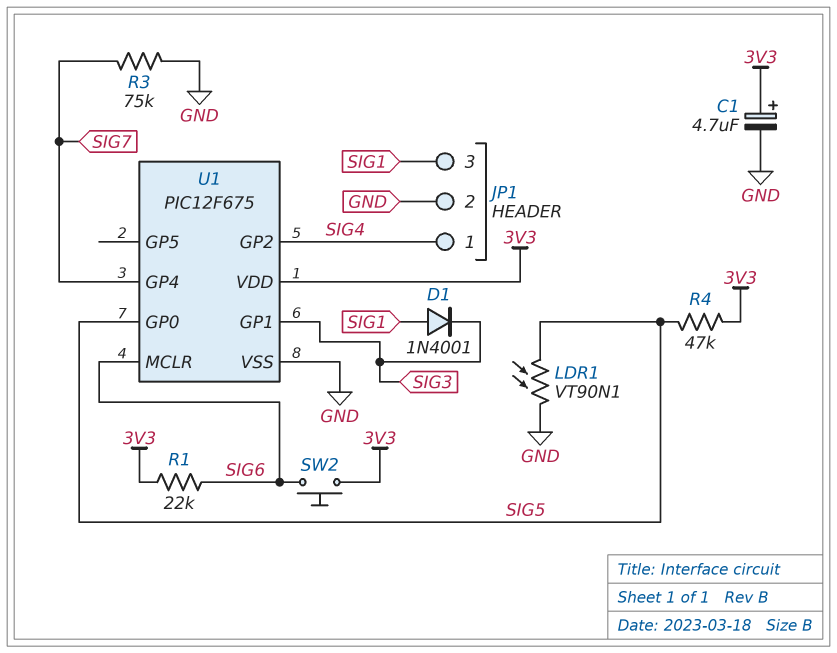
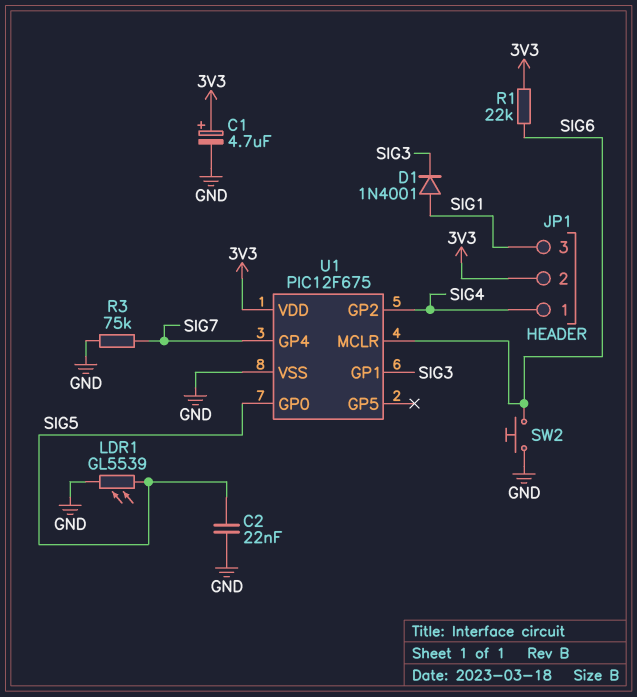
C2: none -> 22nF (GND, SIG5)
JP1 pin 2: GND -> 3V3
LDR1: VT90N1 (GND, SIG5) -> GL5539 (GND, SIG5)
R4: 47k (3V3, SIG5) -> none
SW2: button (3V3, SIG6) -> button (GND, SIG6)

